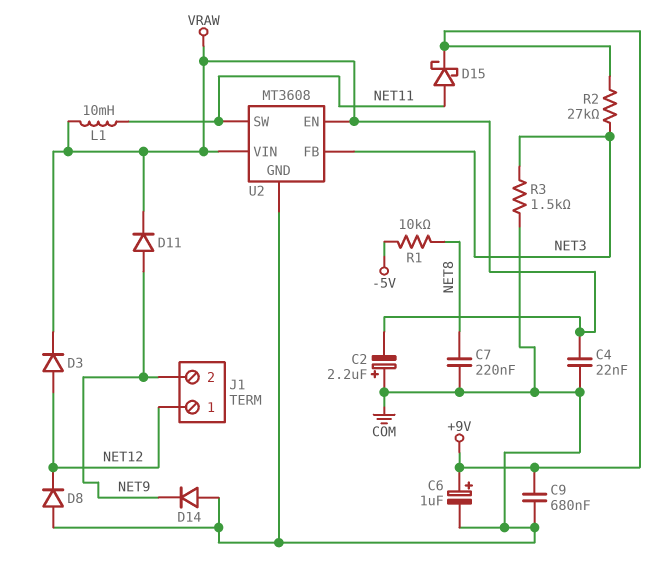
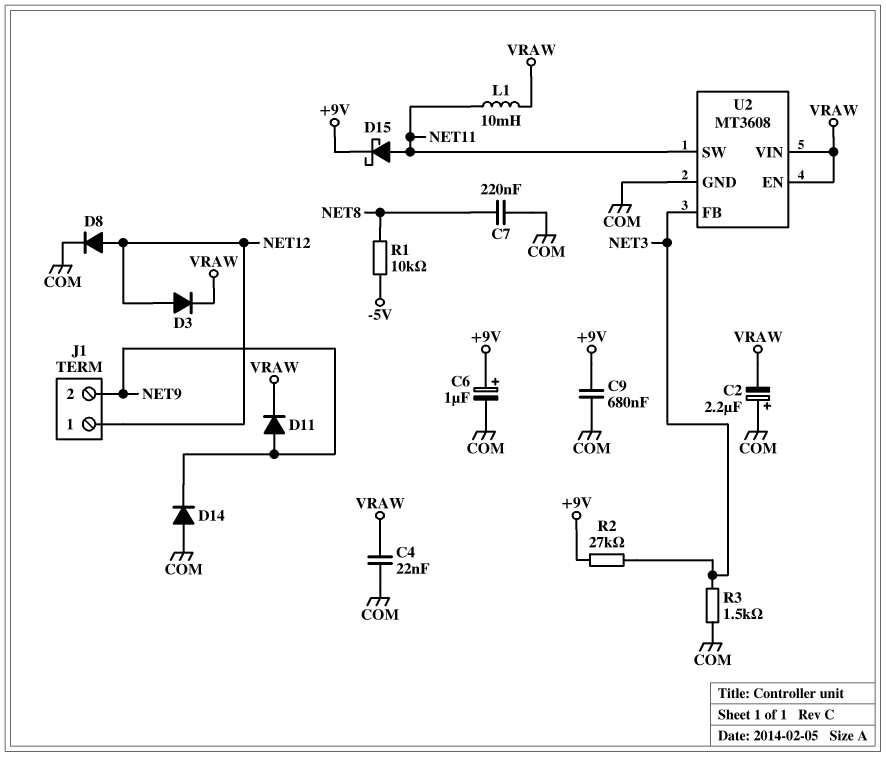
D8: diode (A COM, K NET12) -> diode (A NET12, K COM)

